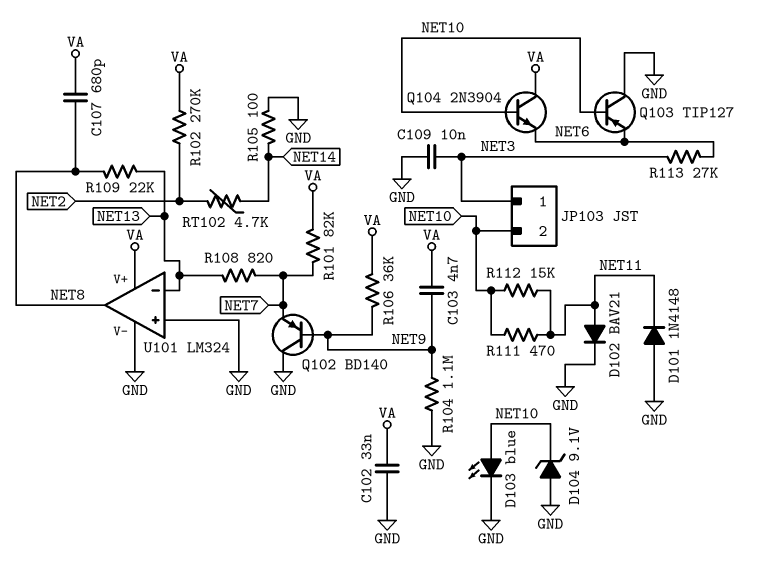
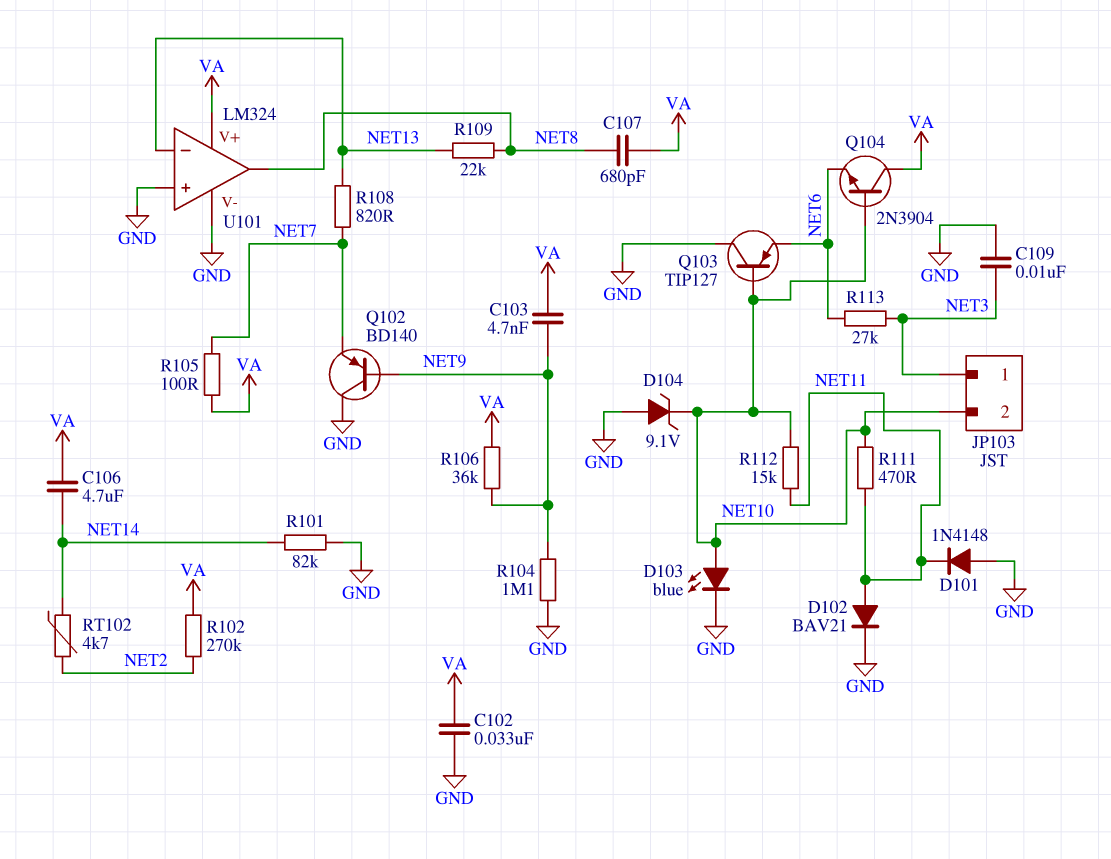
C106: none -> 4.7uF (NET14, VA)
R101: 82k (NET7, VA) -> 82k (GND, NET14)
R105: 100 (GND, NET14) -> 100 (NET7, VA)

